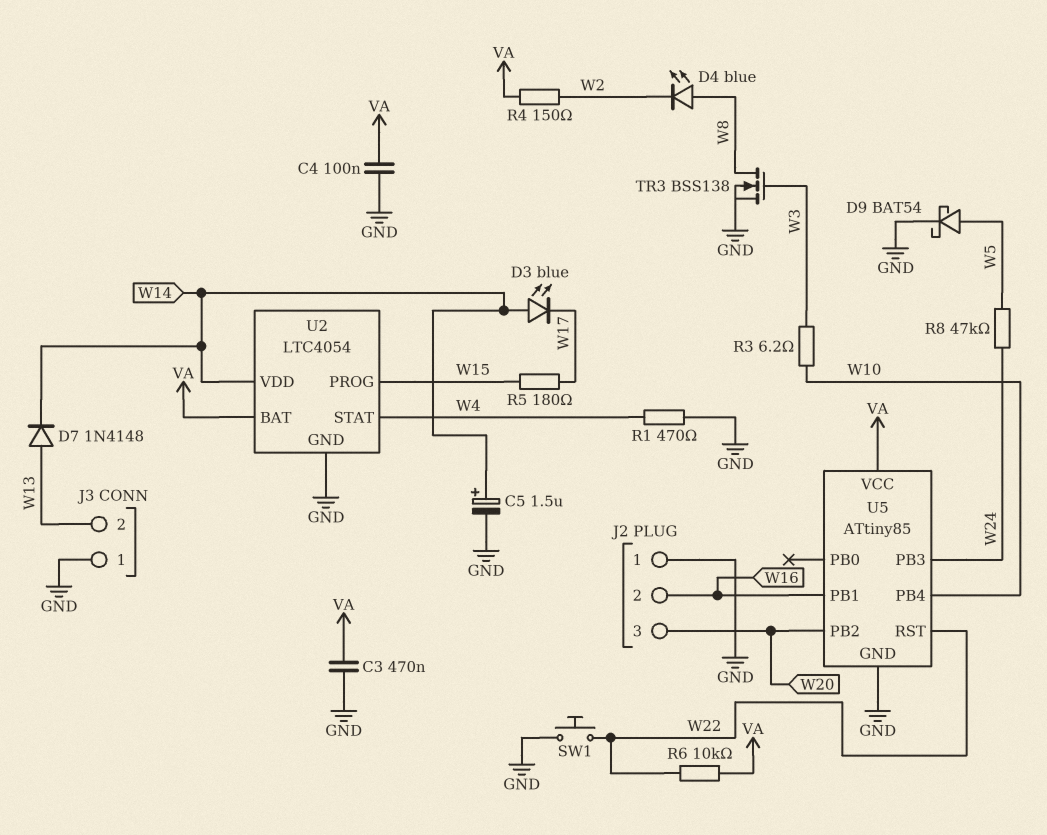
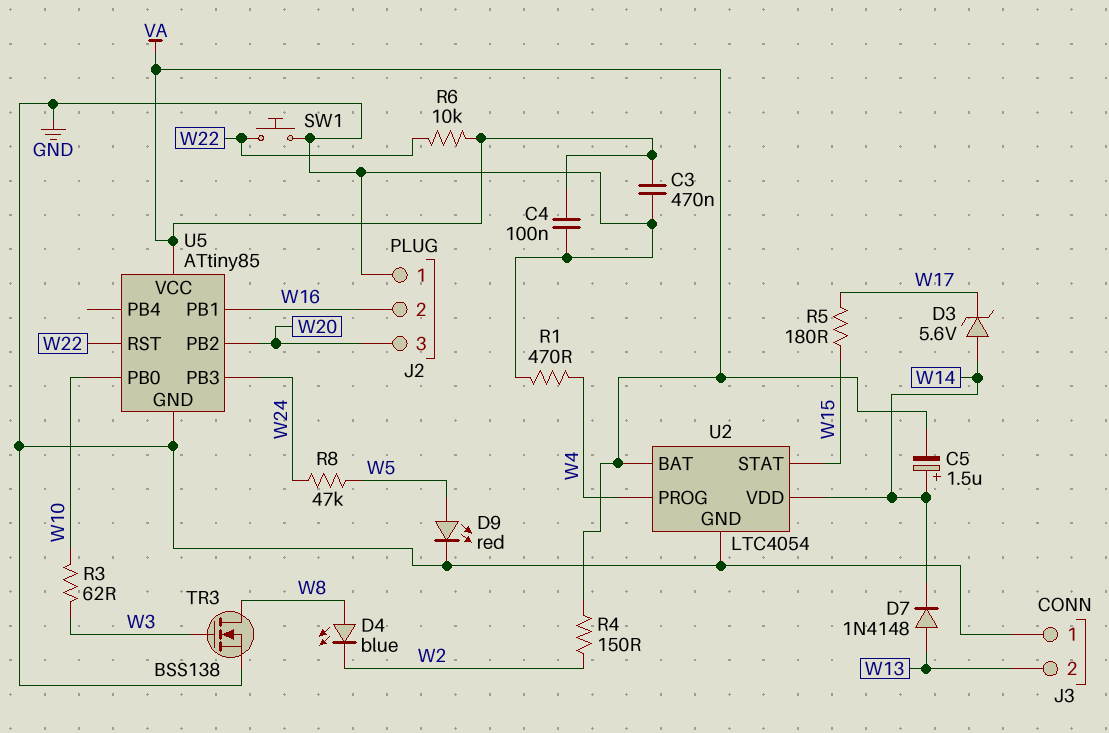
C5: 1.5uF (plus W14, minus GND) -> 1.5uF (plus W14, minus VA)
D3: LED blue (A W14, K W17) -> zener 5.6V (A W14, K W17)
D9: schottky BAT54 (A W5, K GND) -> LED red (A W5, K GND)
R3: 6.2 (W3, W10) -> 62 (W3, W10)
U2 pin PROG: W15 -> W4
U2 pin STAT: W4 -> W15
U5 pin PB0: none -> W10
U5 pin PB4: W10 -> none

